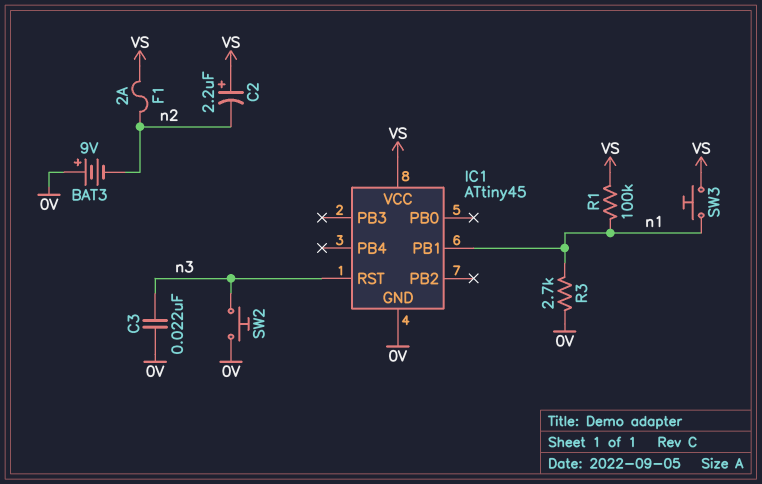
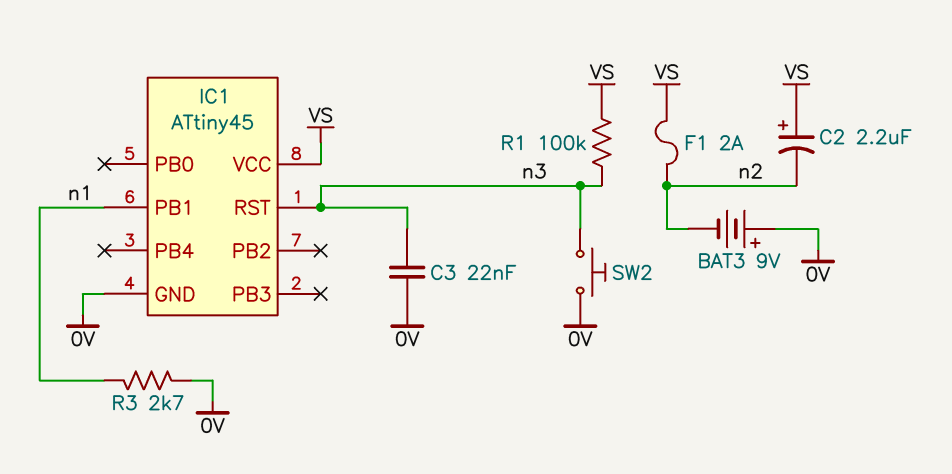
R1: 100k (VS, n1) -> 100k (VS, n3)
SW3: button (VS, n1) -> none

